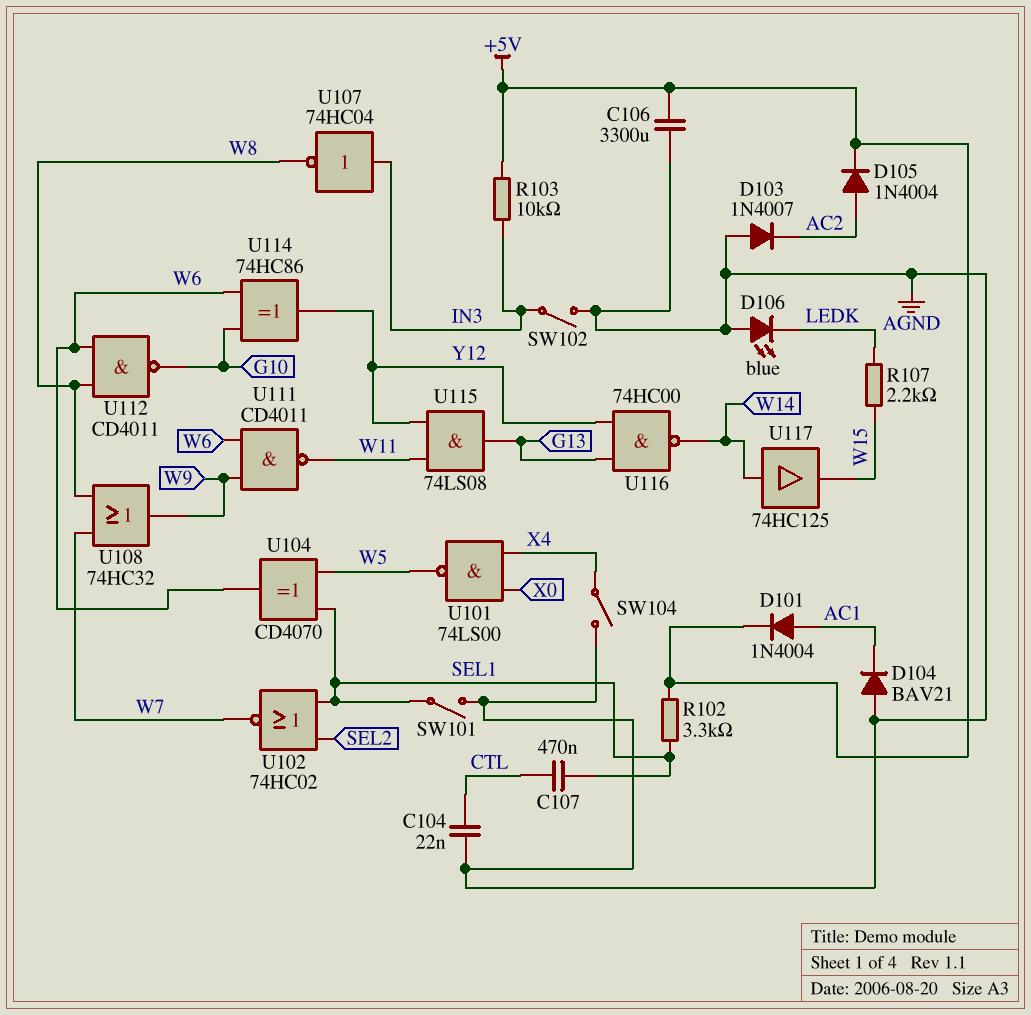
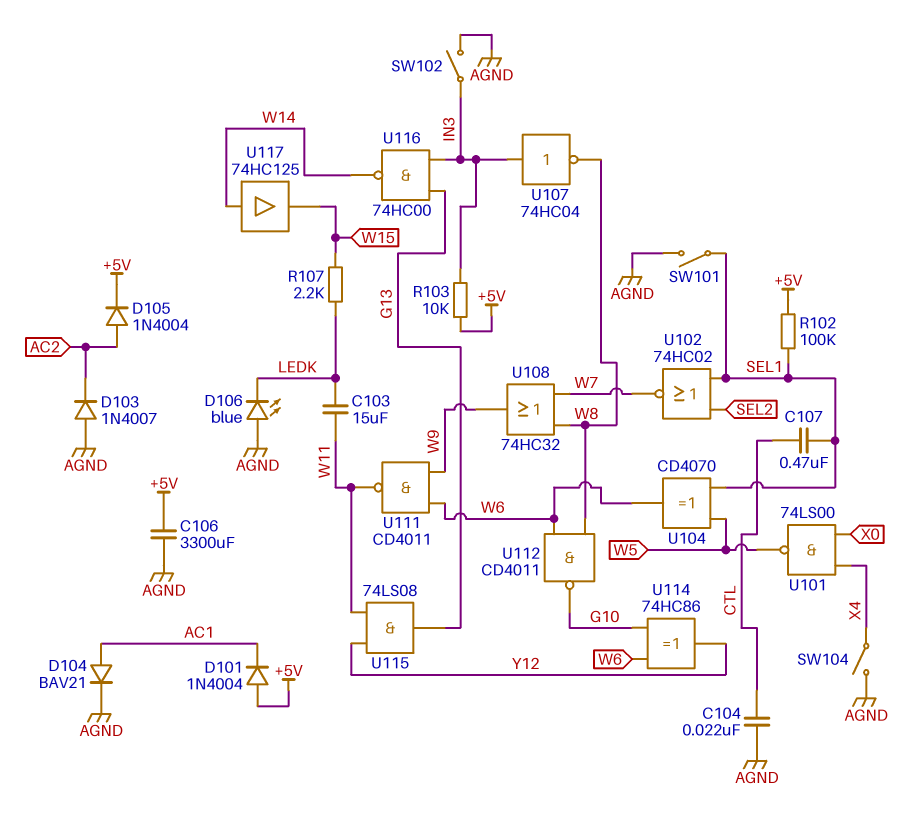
C103: none -> 15uF (LEDK, W11)
D101: diode 1N4004 (A AC1, K +5V) -> diode 1N4004 (A +5V, K AC1)
D104: diode BAV21 (A AGND, K AC1) -> diode BAV21 (A AC1, K AGND)
R102: 3.3k (+5V, SEL1) -> 100k (+5V, SEL1)
U116: NAND 74HC00 (in G13, in Y12, out W14) -> NAND 74HC00 (in G13, in IN3, out W14)

